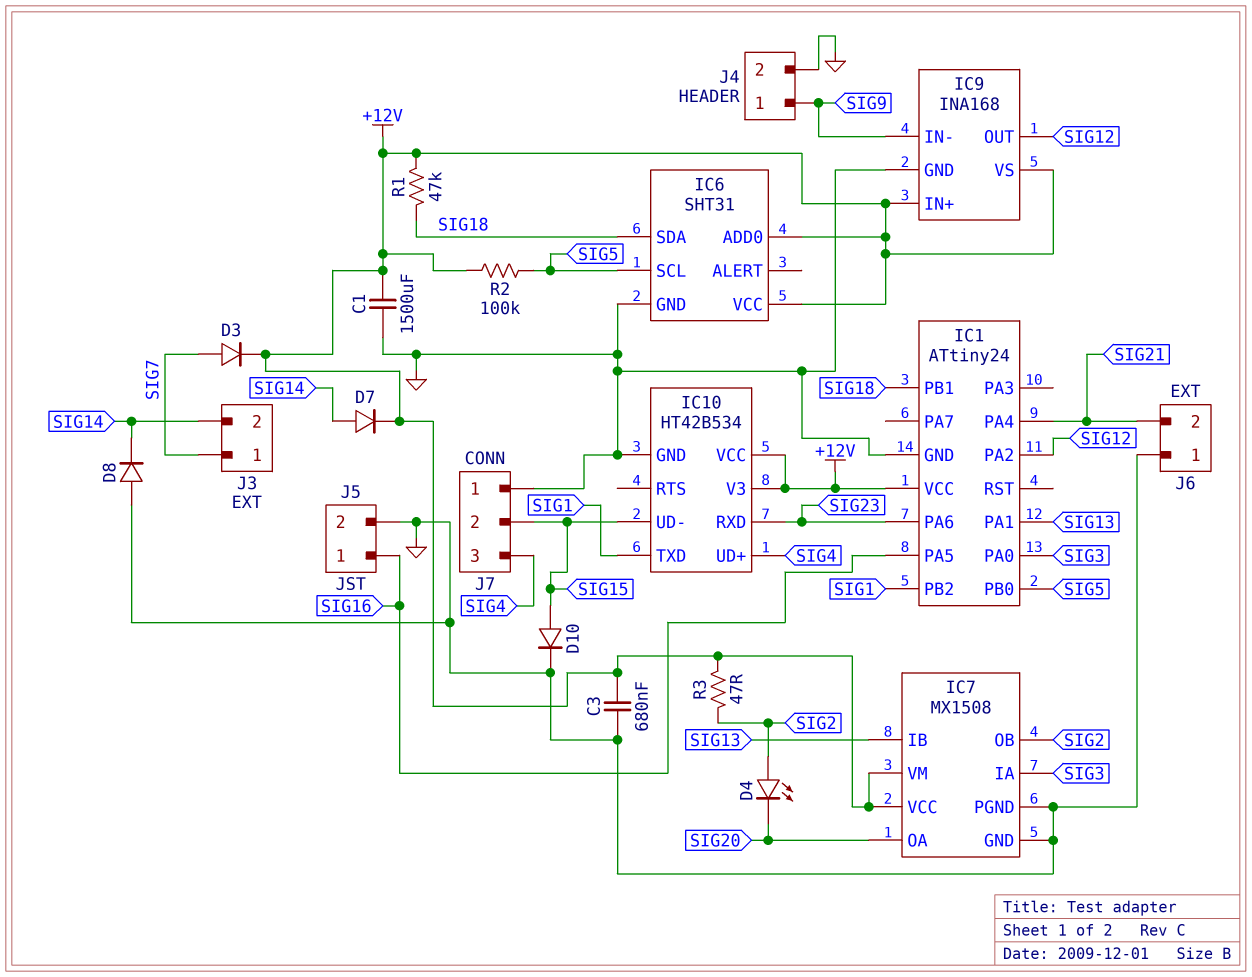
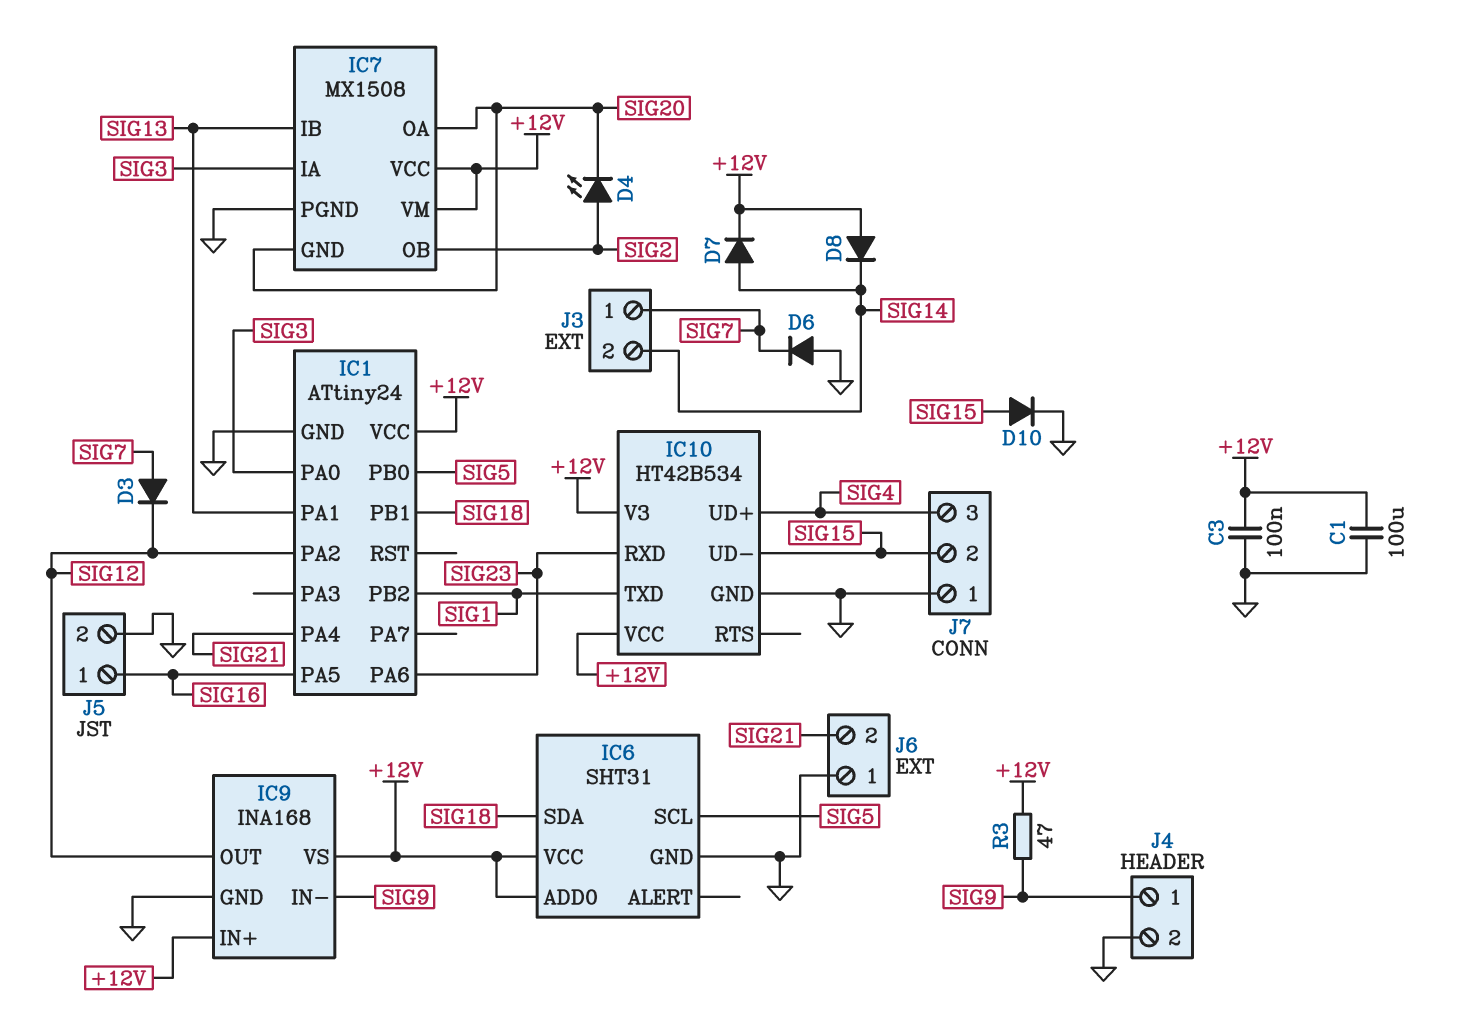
C1: 1500uF (+12V, GND) -> 100uF (+12V, GND)
C3: 680nF (+12V, GND) -> 100nF (+12V, GND)
D3: diode (A SIG7, K +12V) -> diode (A SIG7, K SIG12)
D6: none -> diode (A GND, K SIG7)
D8: diode (A GND, K SIG14) -> diode (A +12V, K SIG14)
IC7 pin GND: GND -> SIG20
R1: 47k (+12V, SIG18) -> none
R2: 100k (+12V, SIG5) -> none
R3: 47 (+12V, SIG2) -> 47 (+12V, SIG9)

